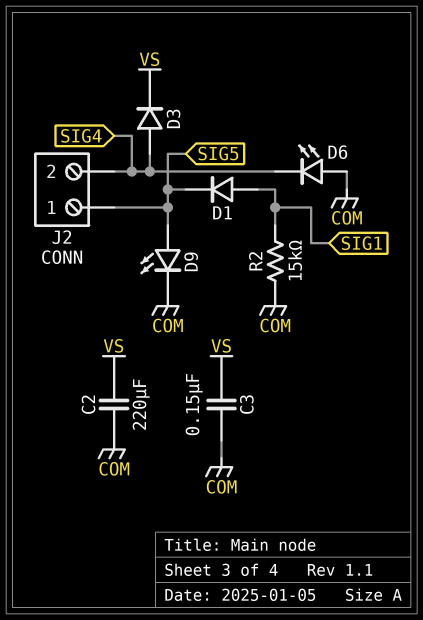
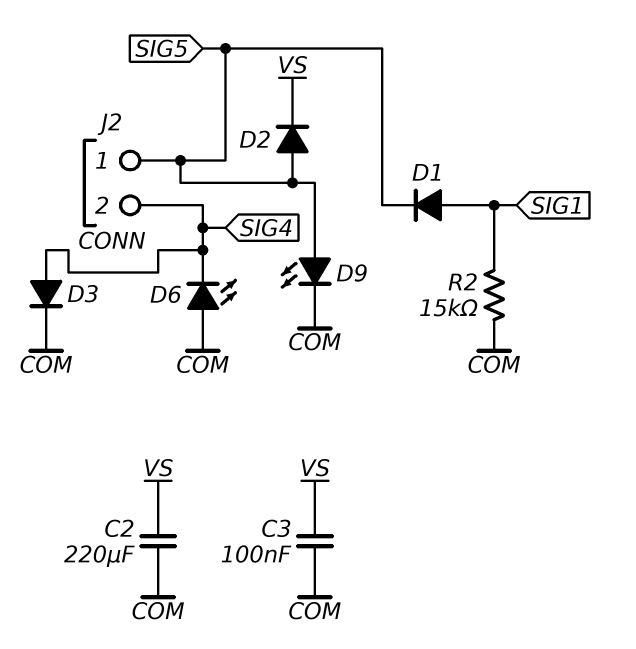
C3: 150nF (COM, VS) -> 100nF (COM, VS)
D2: none -> diode (A SIG5, K VS)
D3: diode (A SIG4, K VS) -> diode (A SIG4, K COM)

